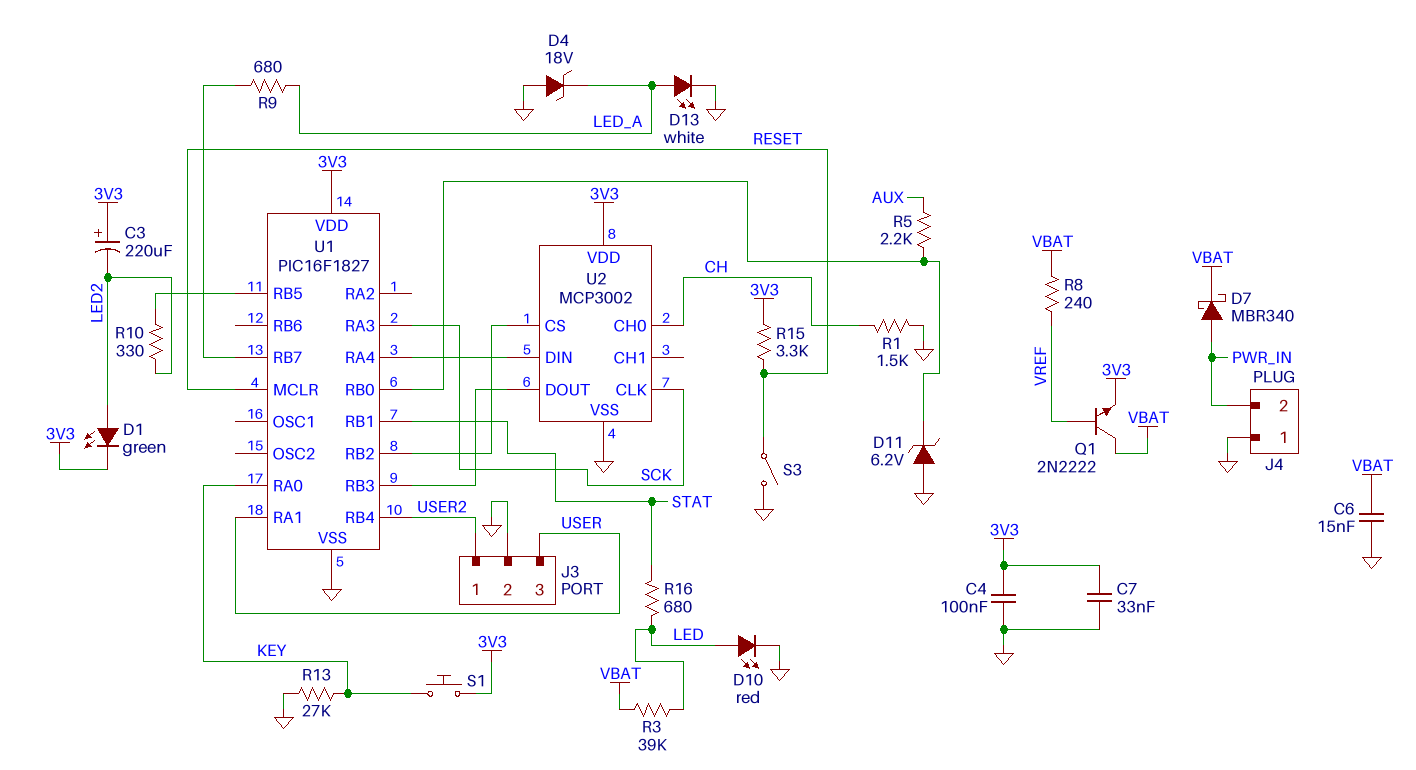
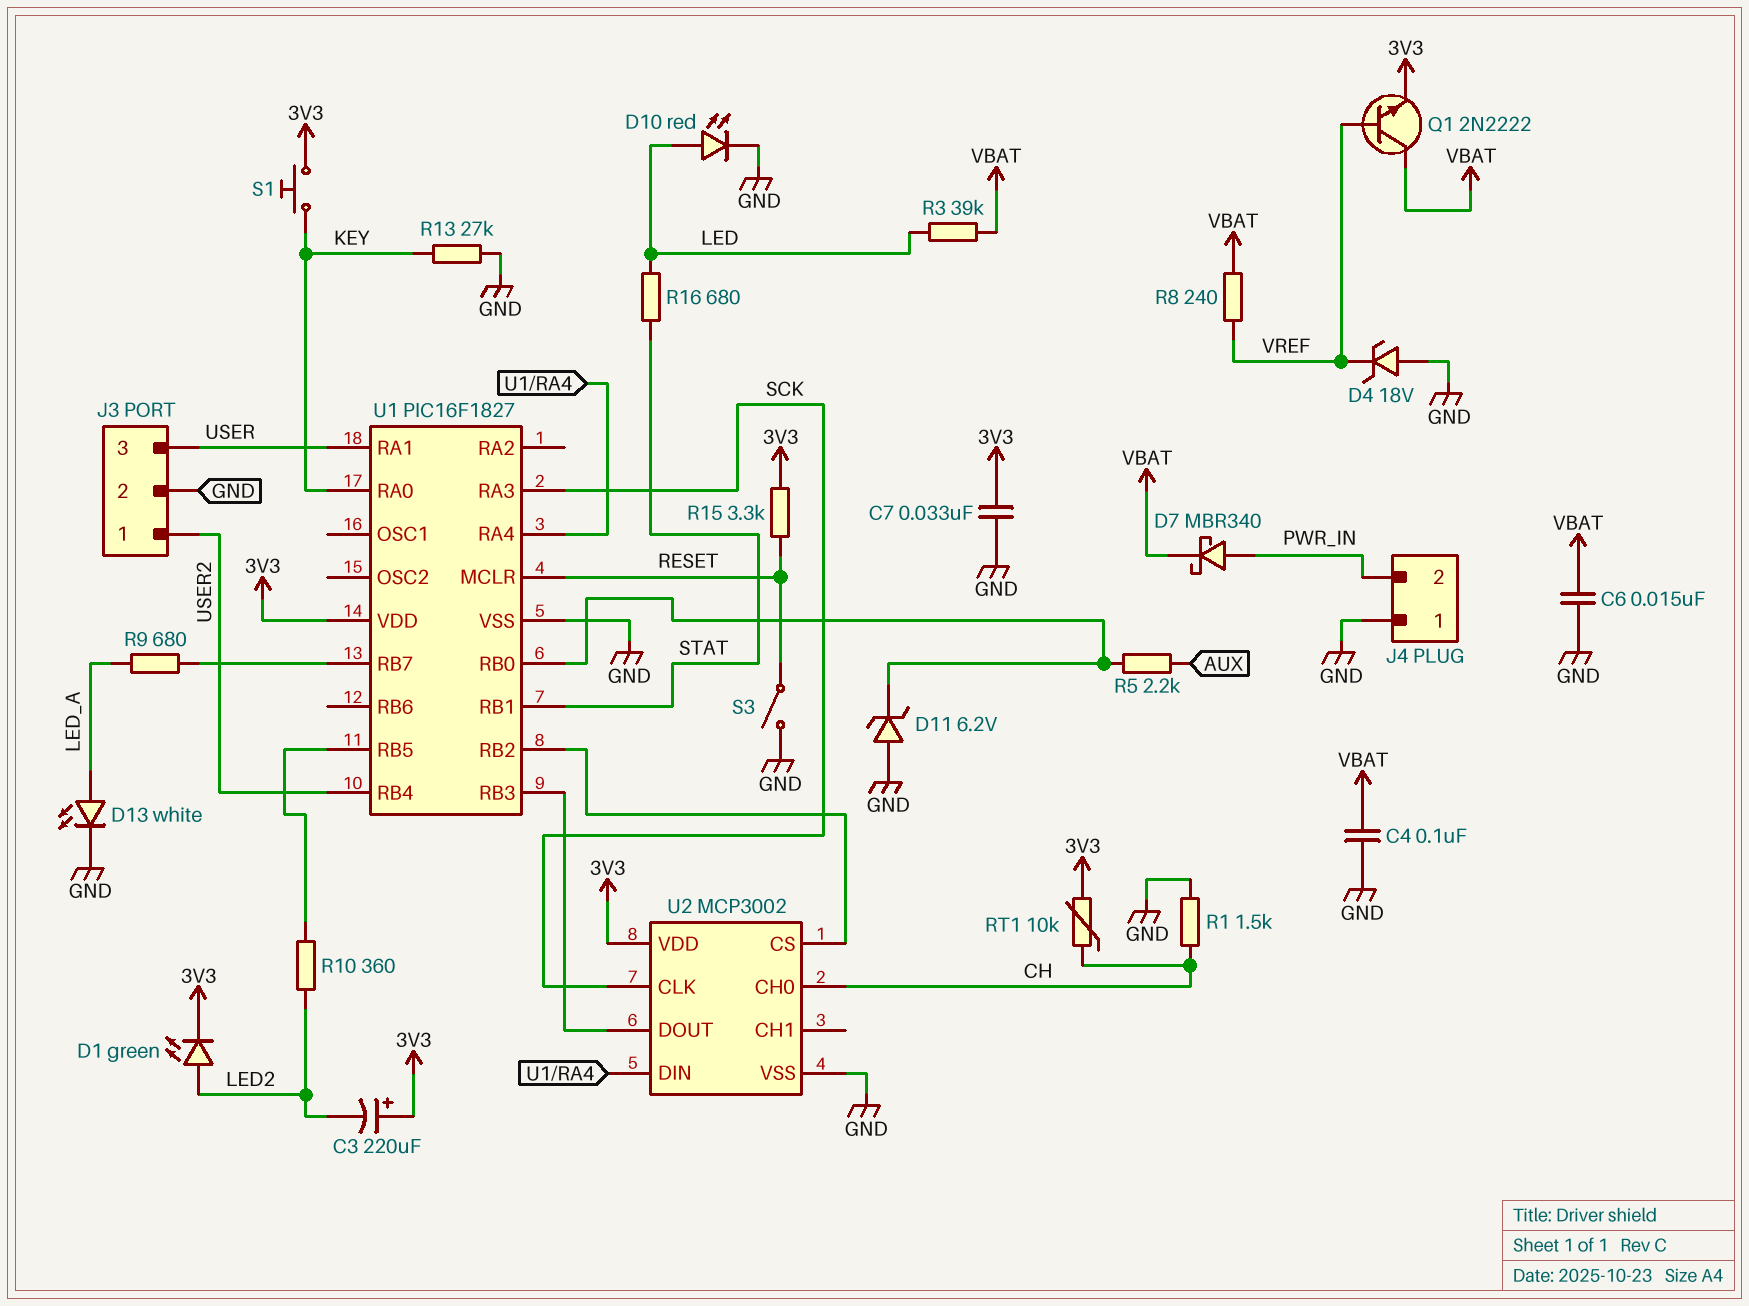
C4: 100nF (3V3, GND) -> 100nF (GND, VBAT)
D4: zener 18V (A GND, K LED_A) -> zener 18V (A GND, K VREF)
R10: 330 (LED2, U1/RB5) -> 360 (LED2, U1/RB5)
RT1: none -> 10k (3V3, CH)

